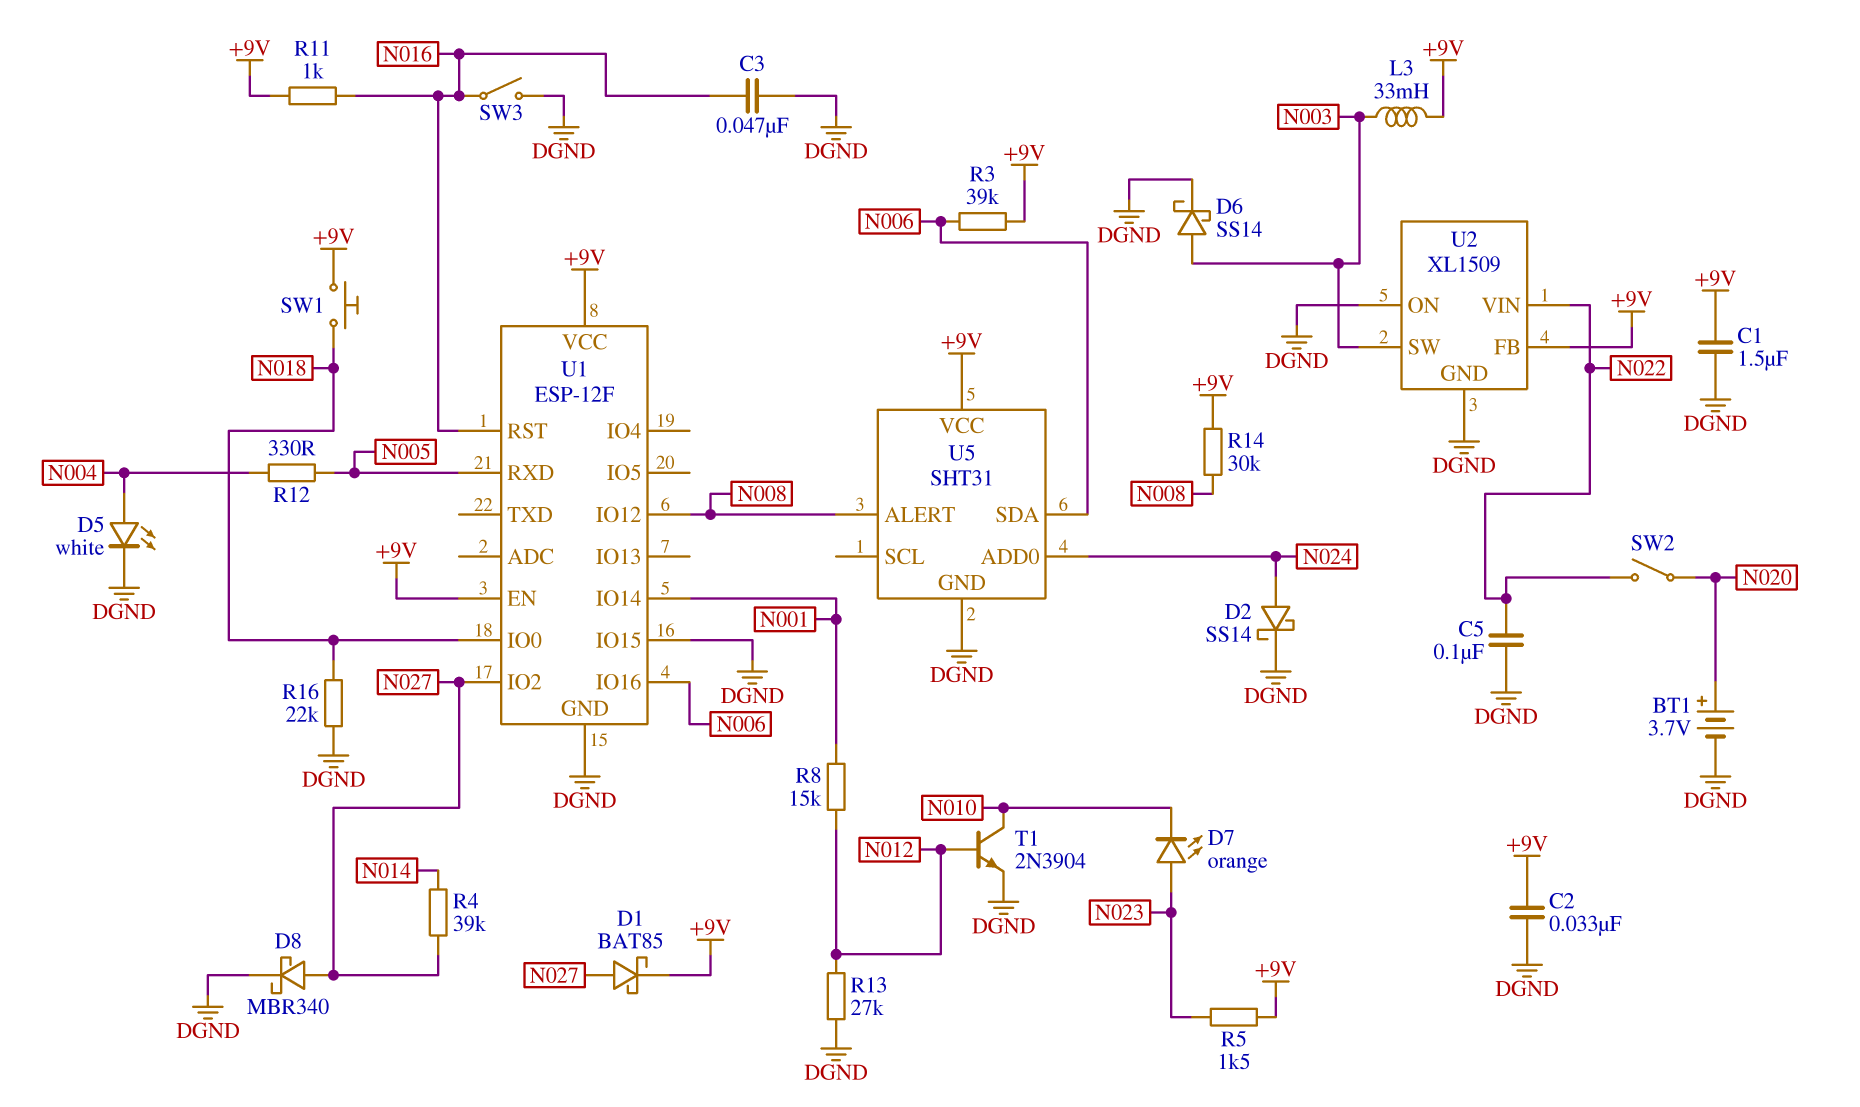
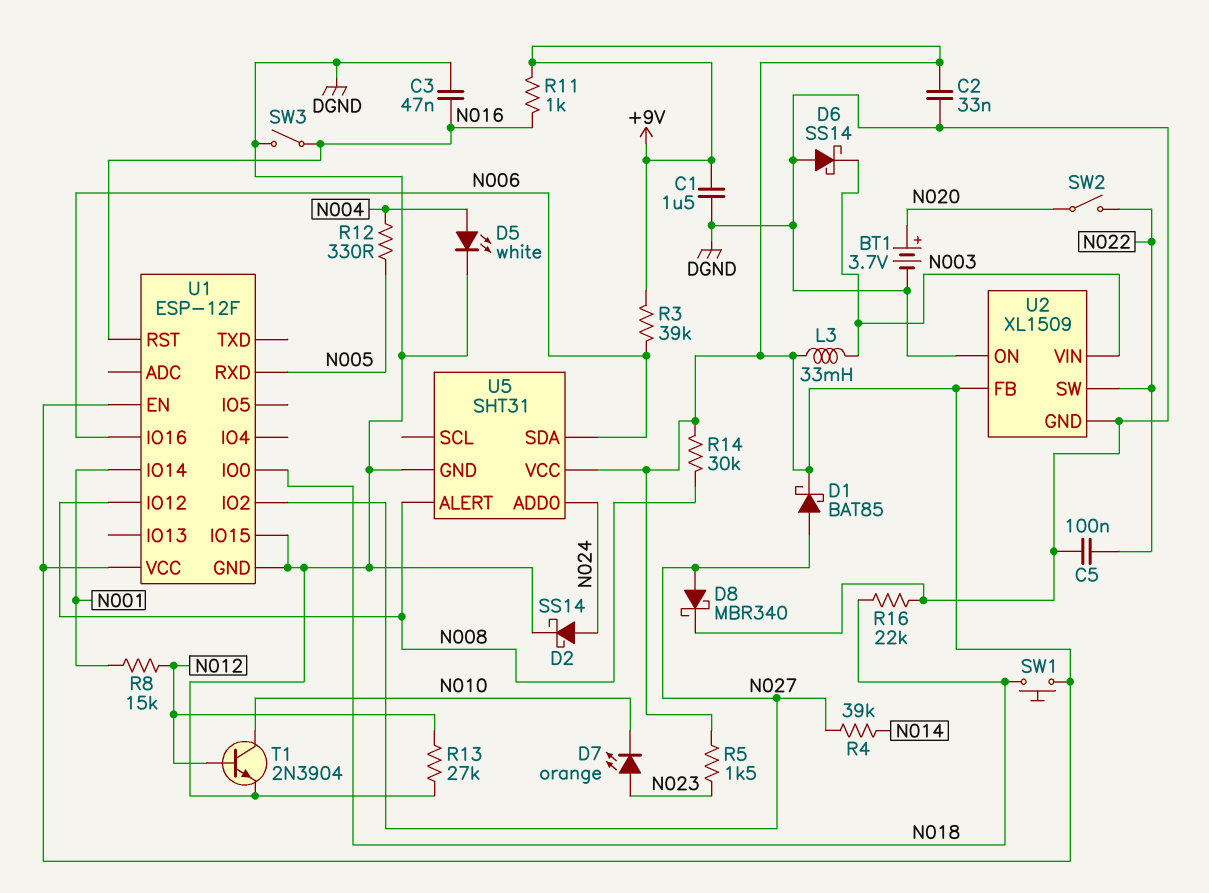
D6: schottky SS14 (A N003, K DGND) -> schottky SS14 (A DGND, K N003)
U2 pin SW: N003 -> N022
U2 pin VIN: N022 -> N003

